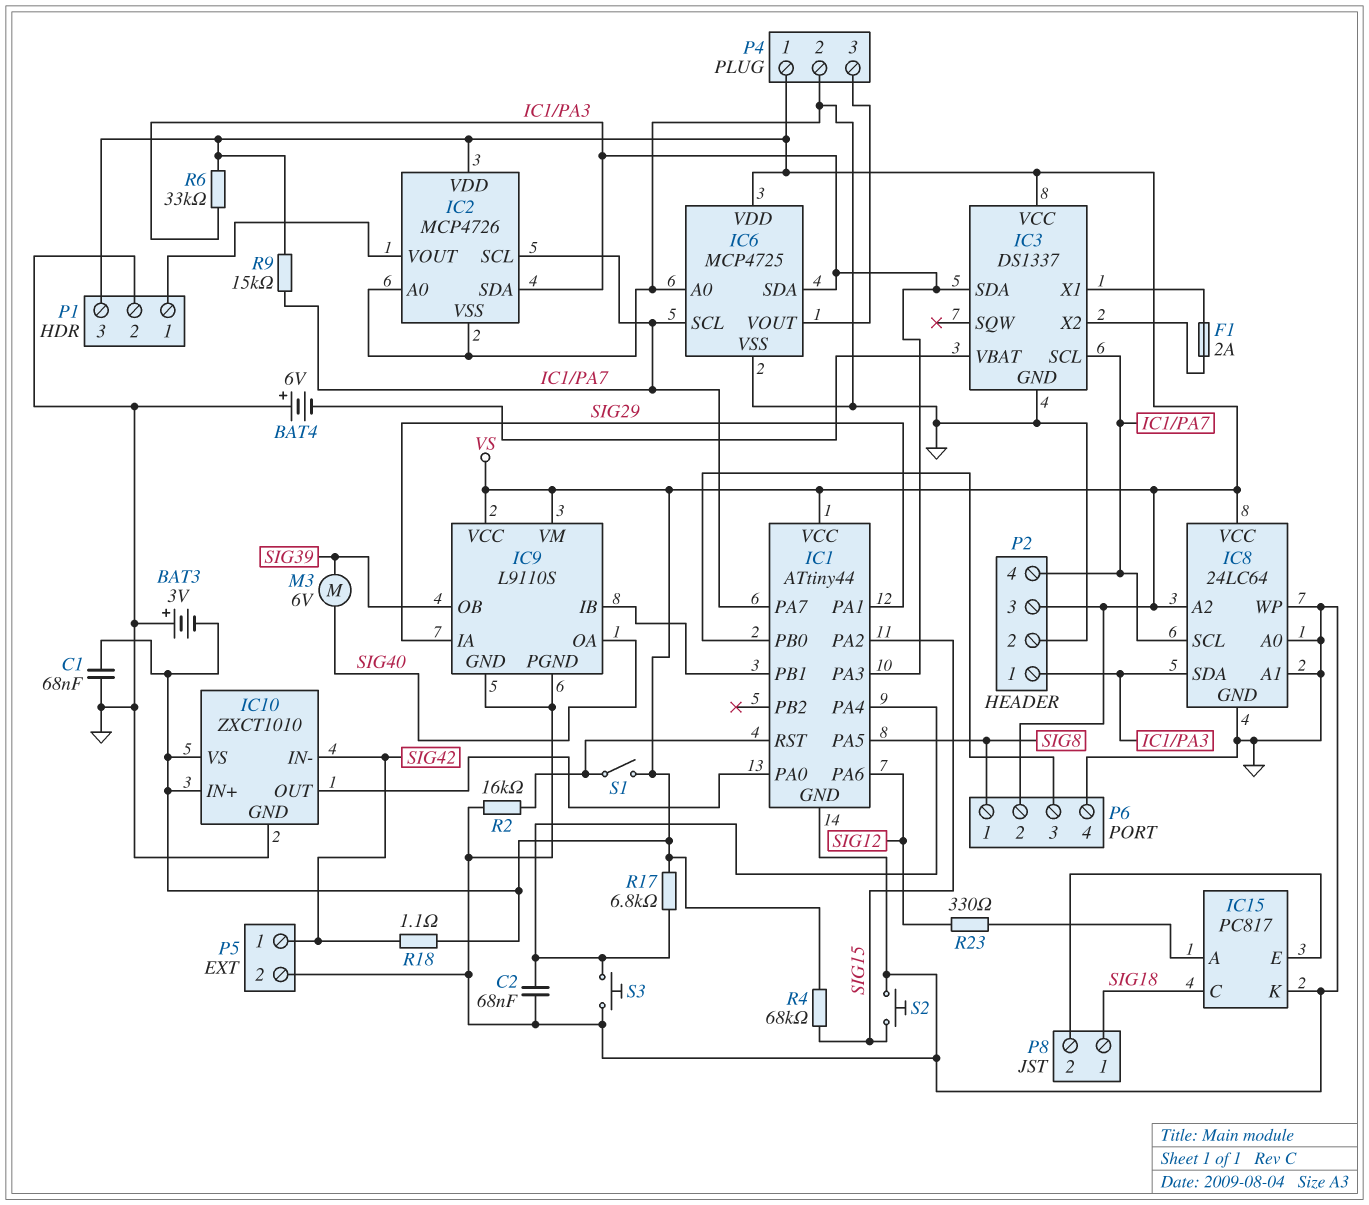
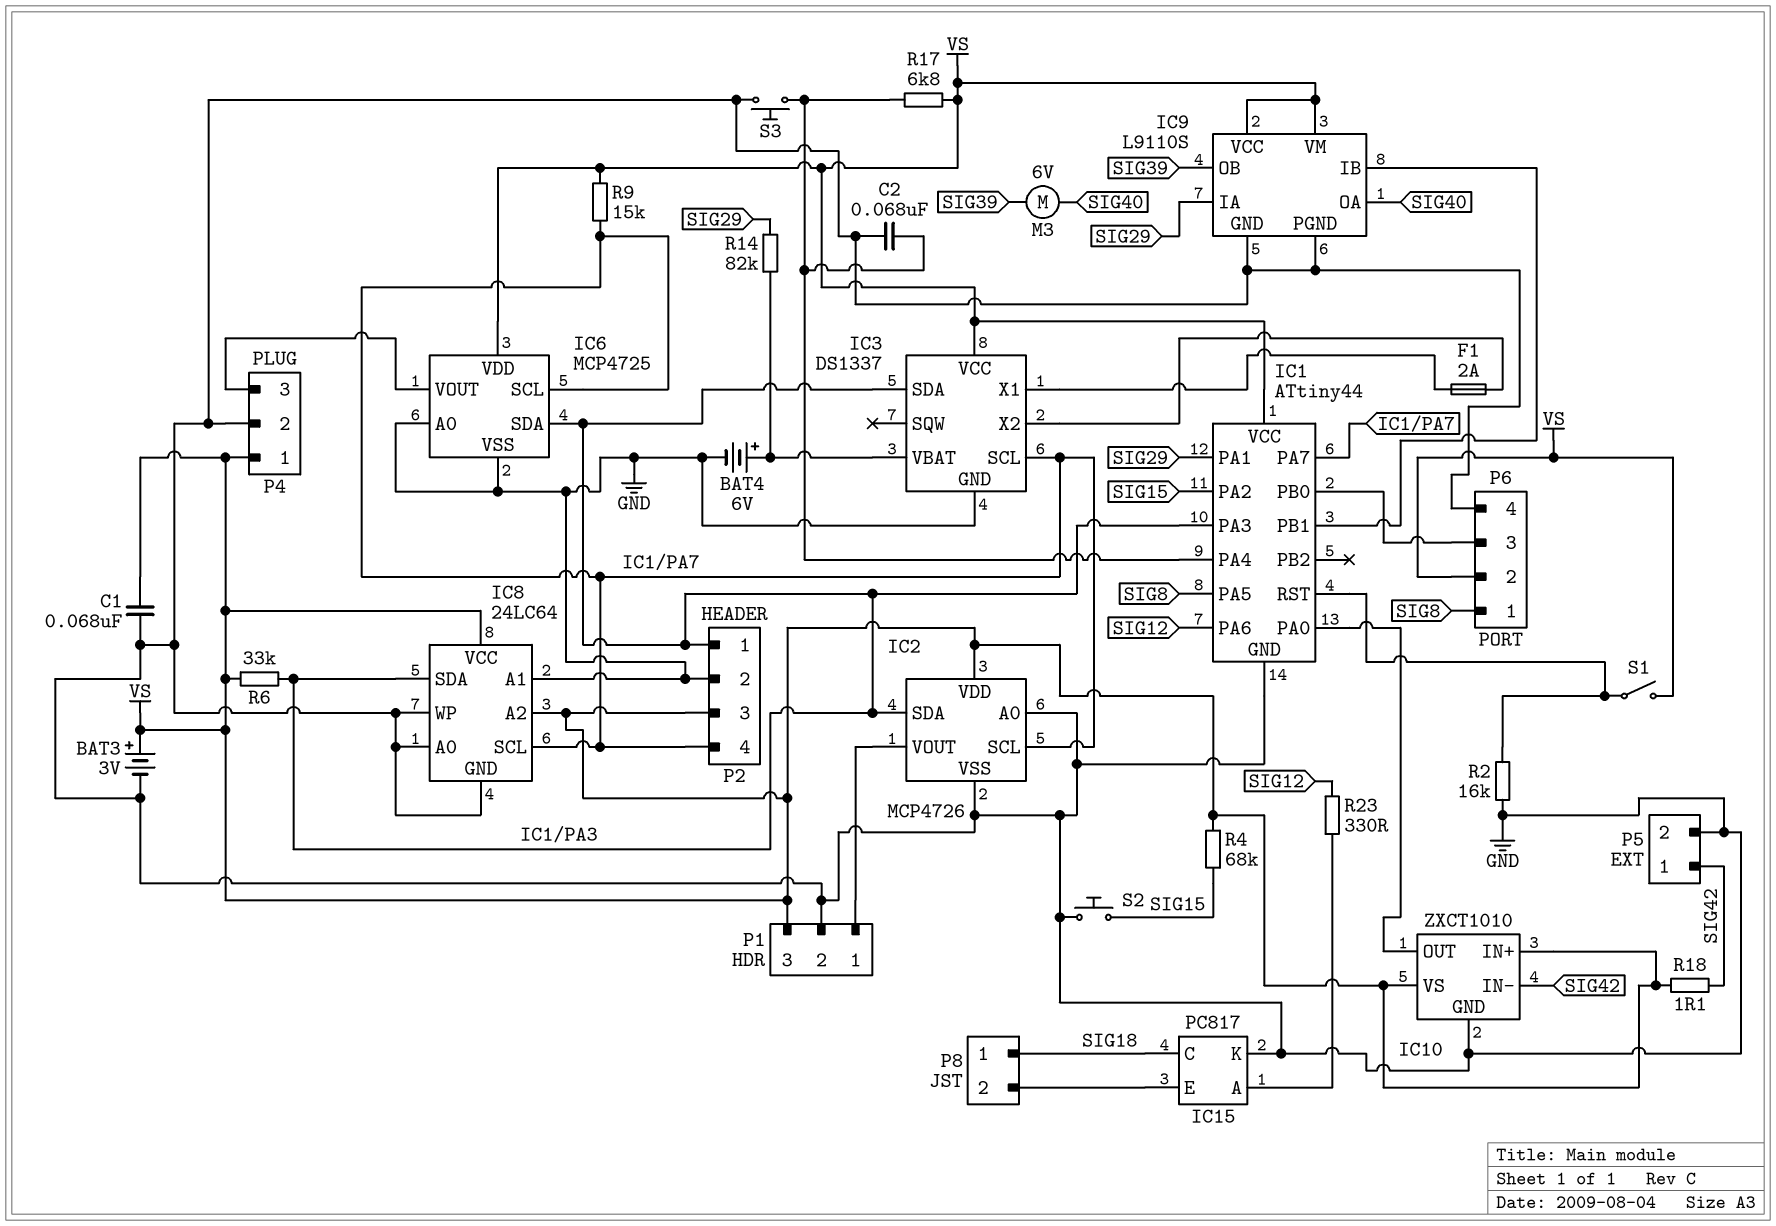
BAT3: 3V (plus GND, minus VS) -> 3V (plus VS, minus GND)
BAT4: 6V (plus GND, minus IC3/VBAT) -> 6V (plus IC3/VBAT, minus GND)
R14: none -> 82k (IC3/VBAT, SIG29)

